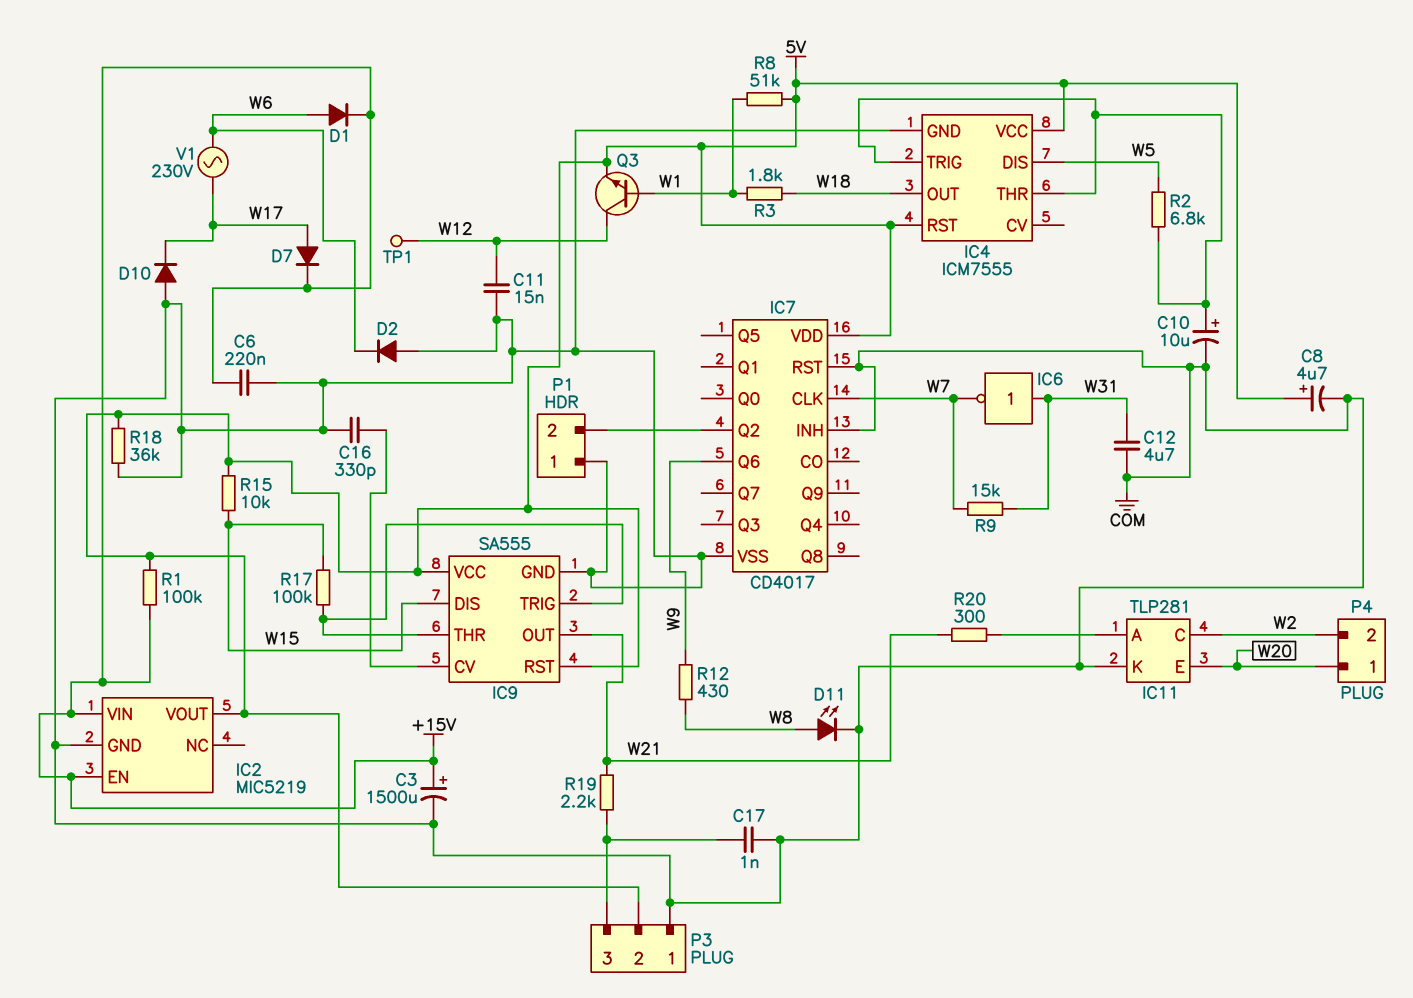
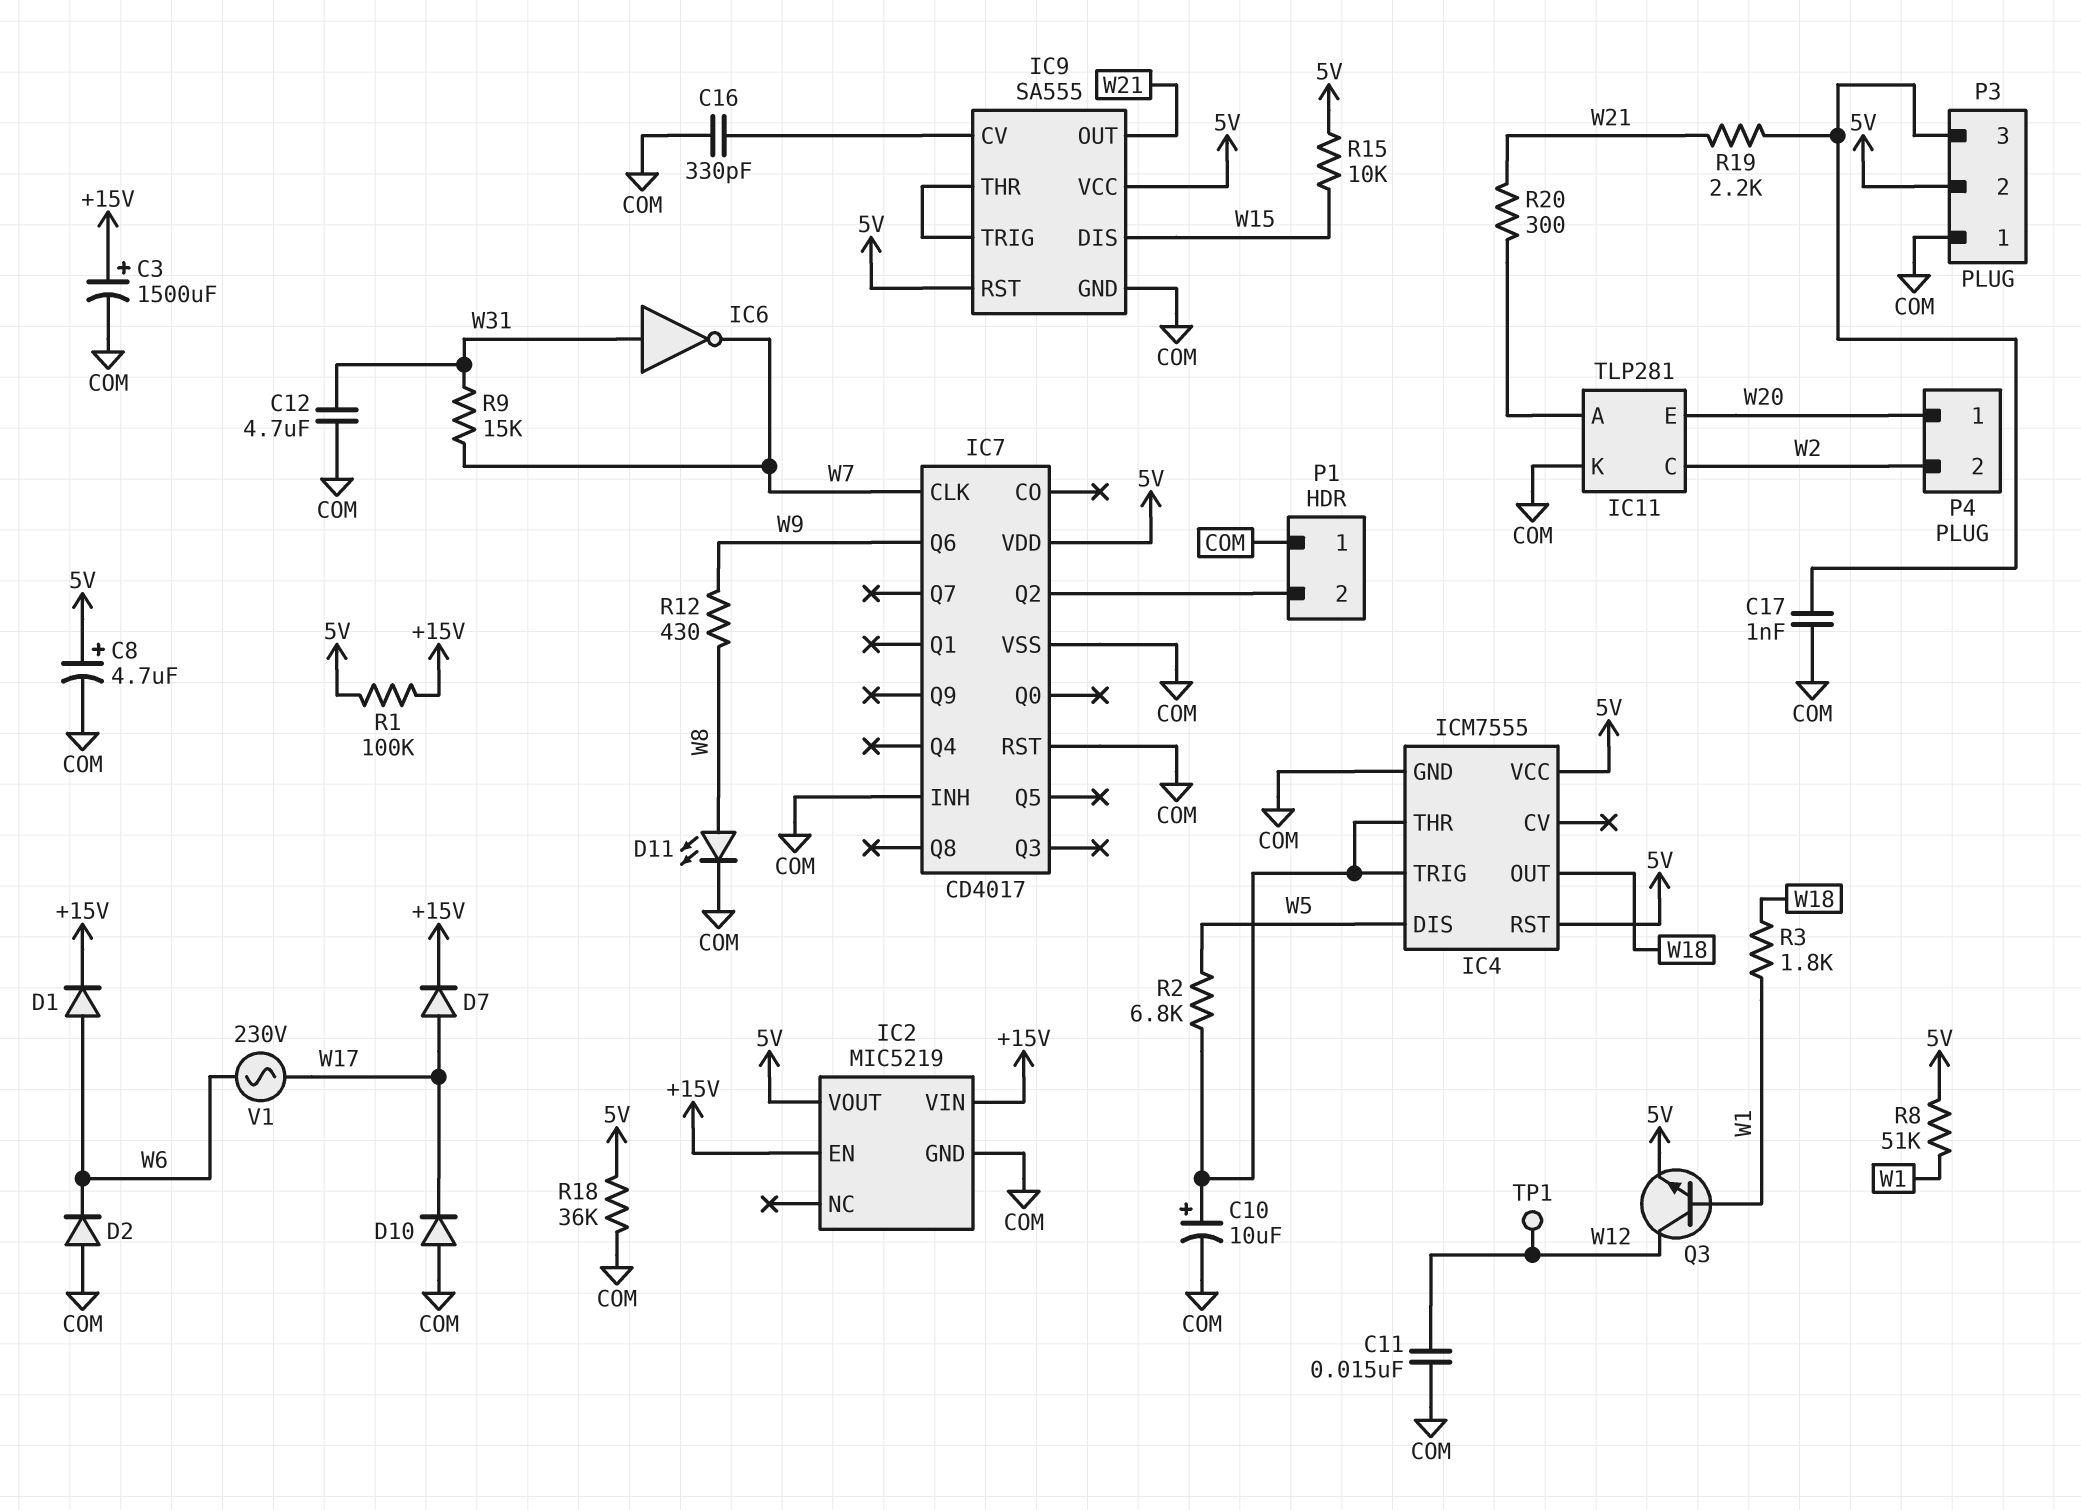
C6: 220nF (+15V, COM) -> none
R17: 100k (IC9/THR, W15) -> none

